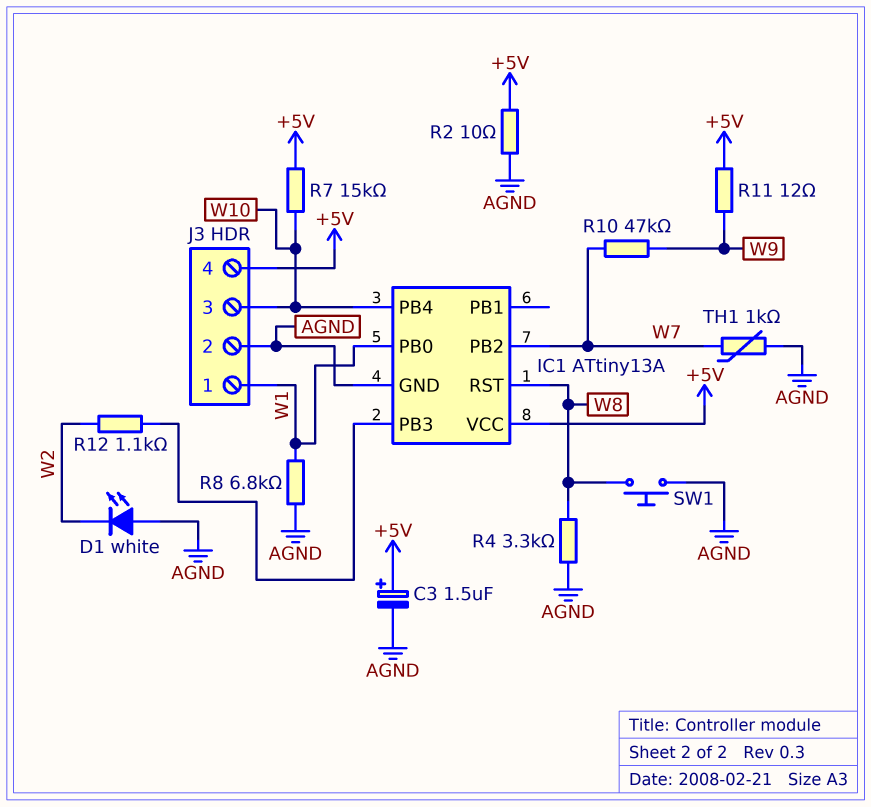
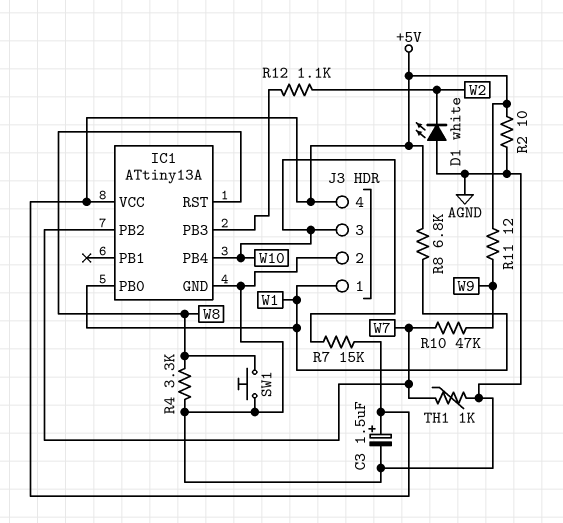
R8: 6.8k (AGND, W1) -> 6.8k (+5V, W1)

